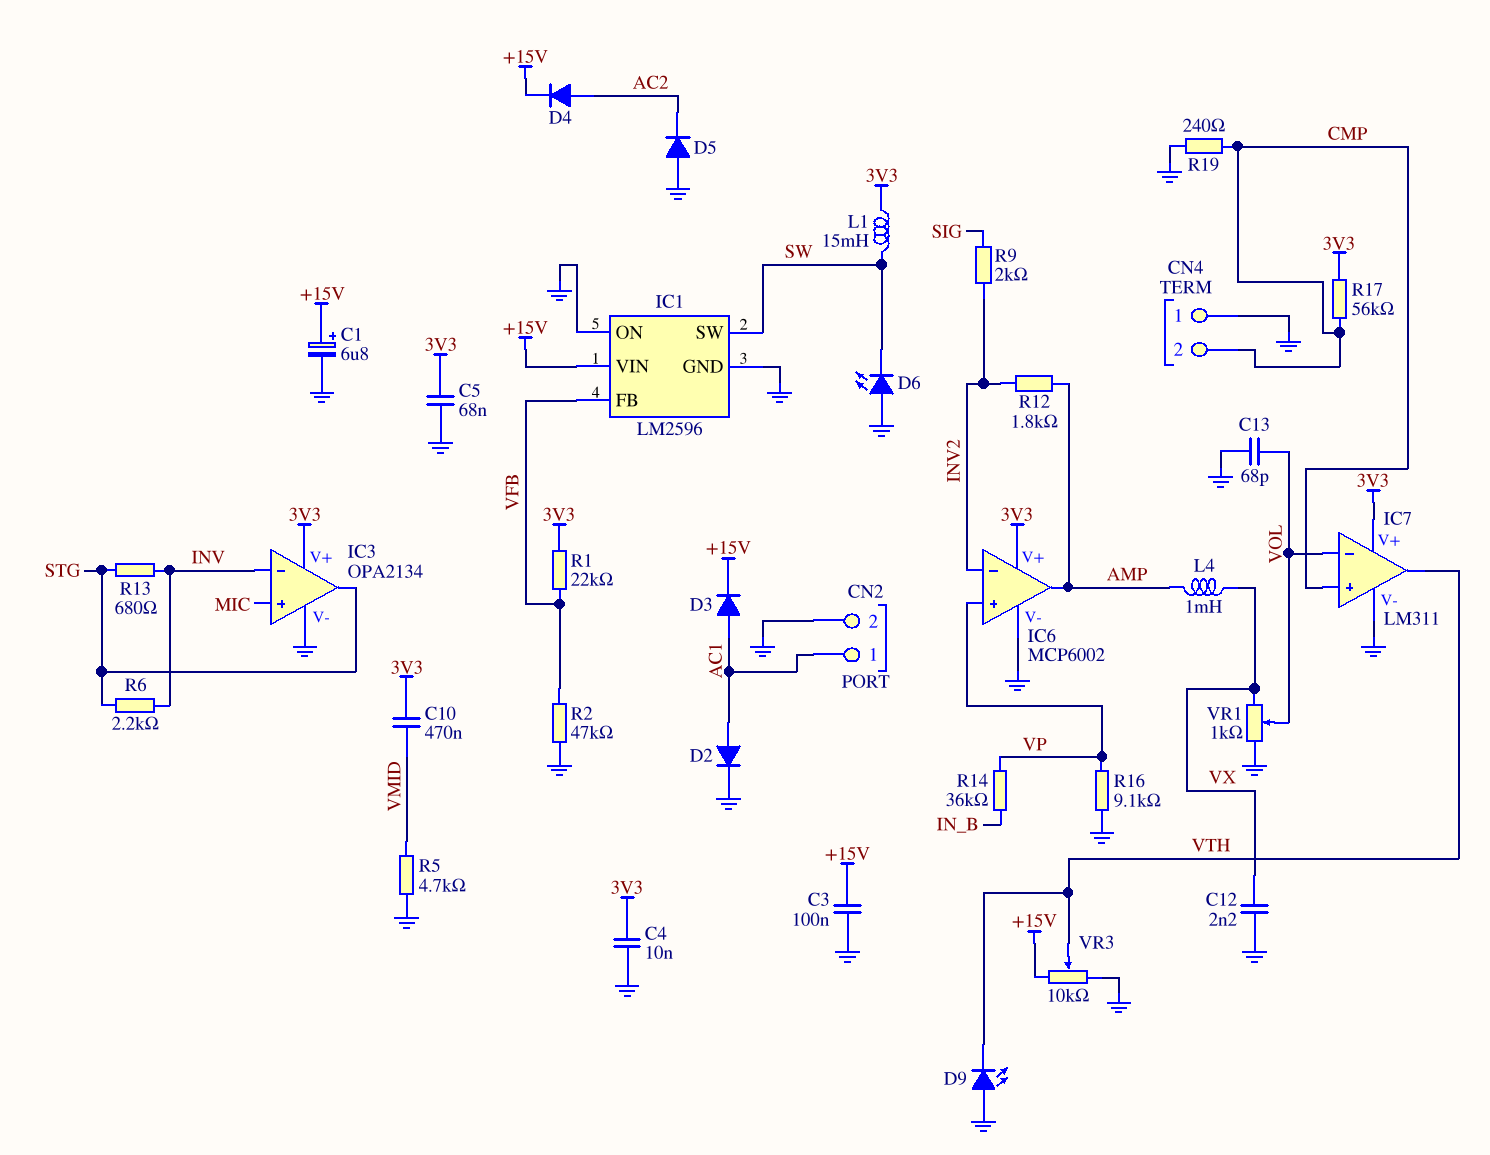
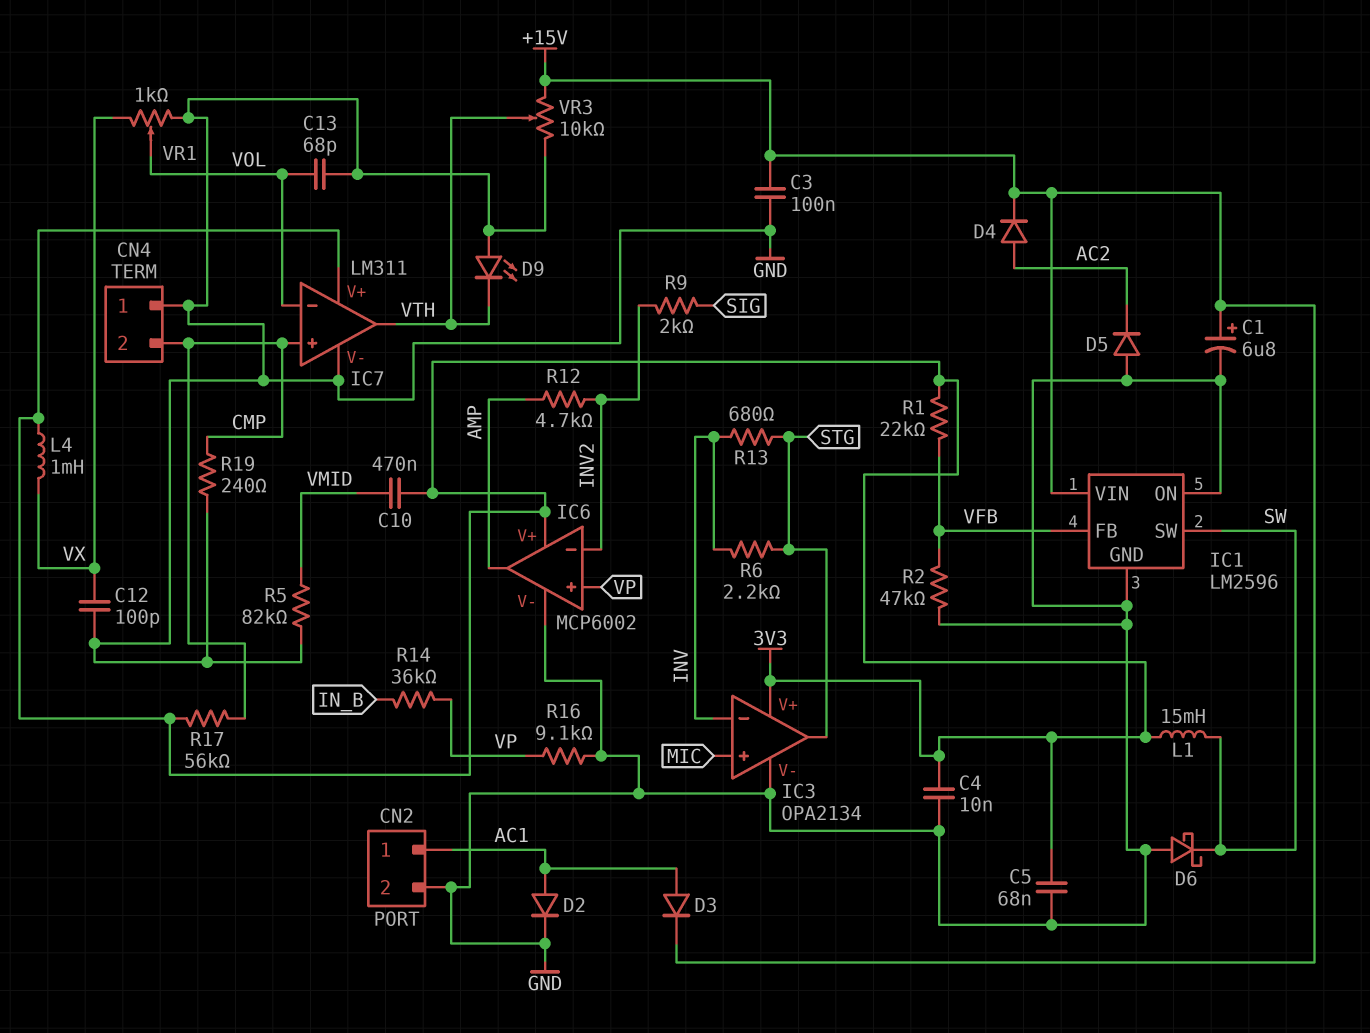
C12: 2.2nF (GND, VX) -> 100pF (GND, VX)
D6: LED (A GND, K SW) -> schottky (A GND, K SW)
L4: 1mH (AMP, VX) -> 1mH (3V3, VX)
R5: 4.7k (GND, VMID) -> 82k (GND, VMID)
R12: 1.8k (AMP, INV2) -> 4.7k (AMP, INV2)

